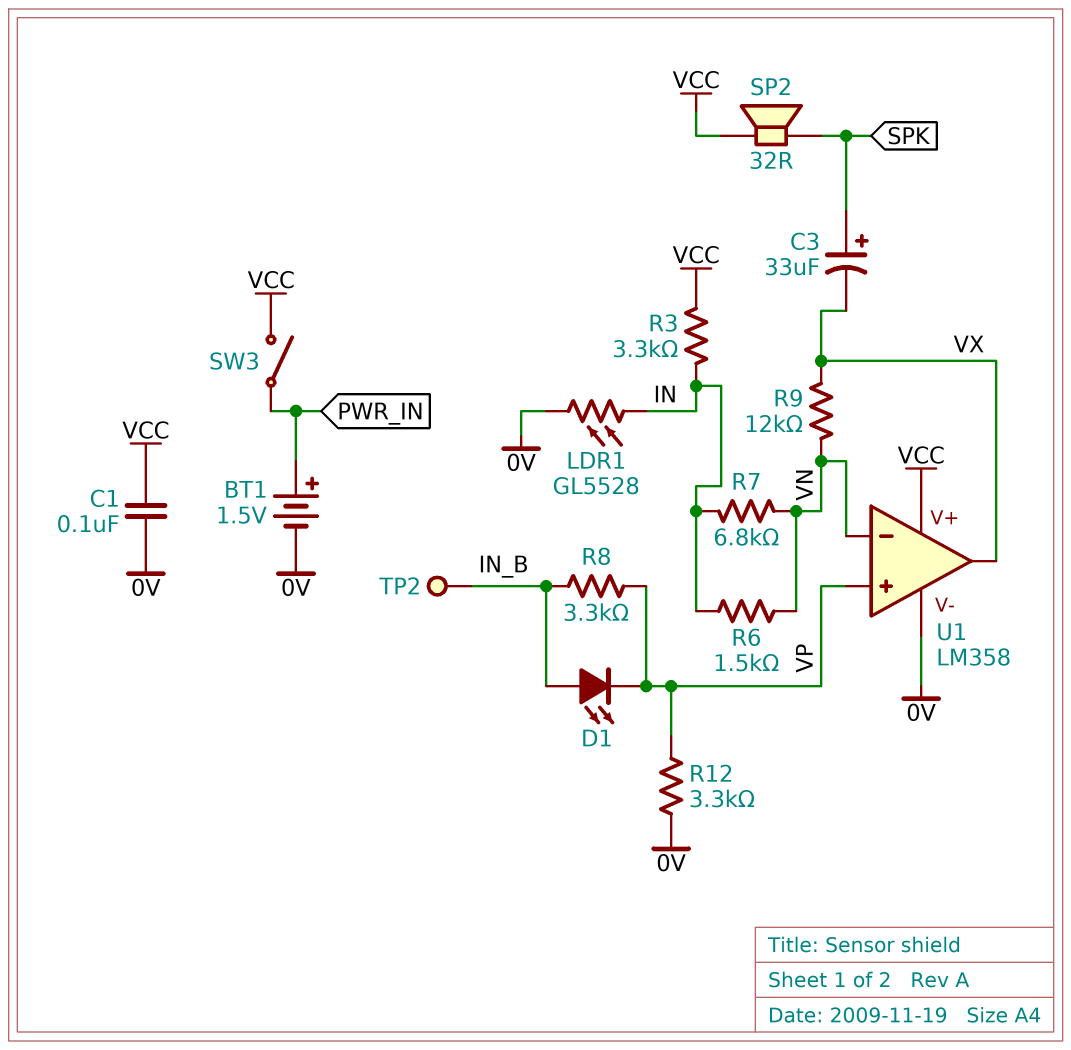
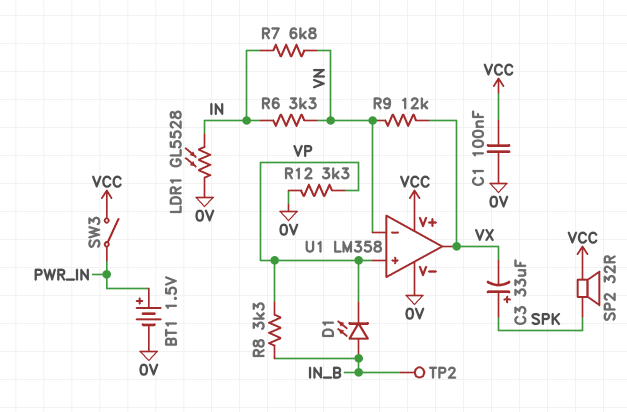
R3: 3.3k (IN, VCC) -> none
R6: 1.5k (IN, VN) -> 3.3k (IN, VN)

